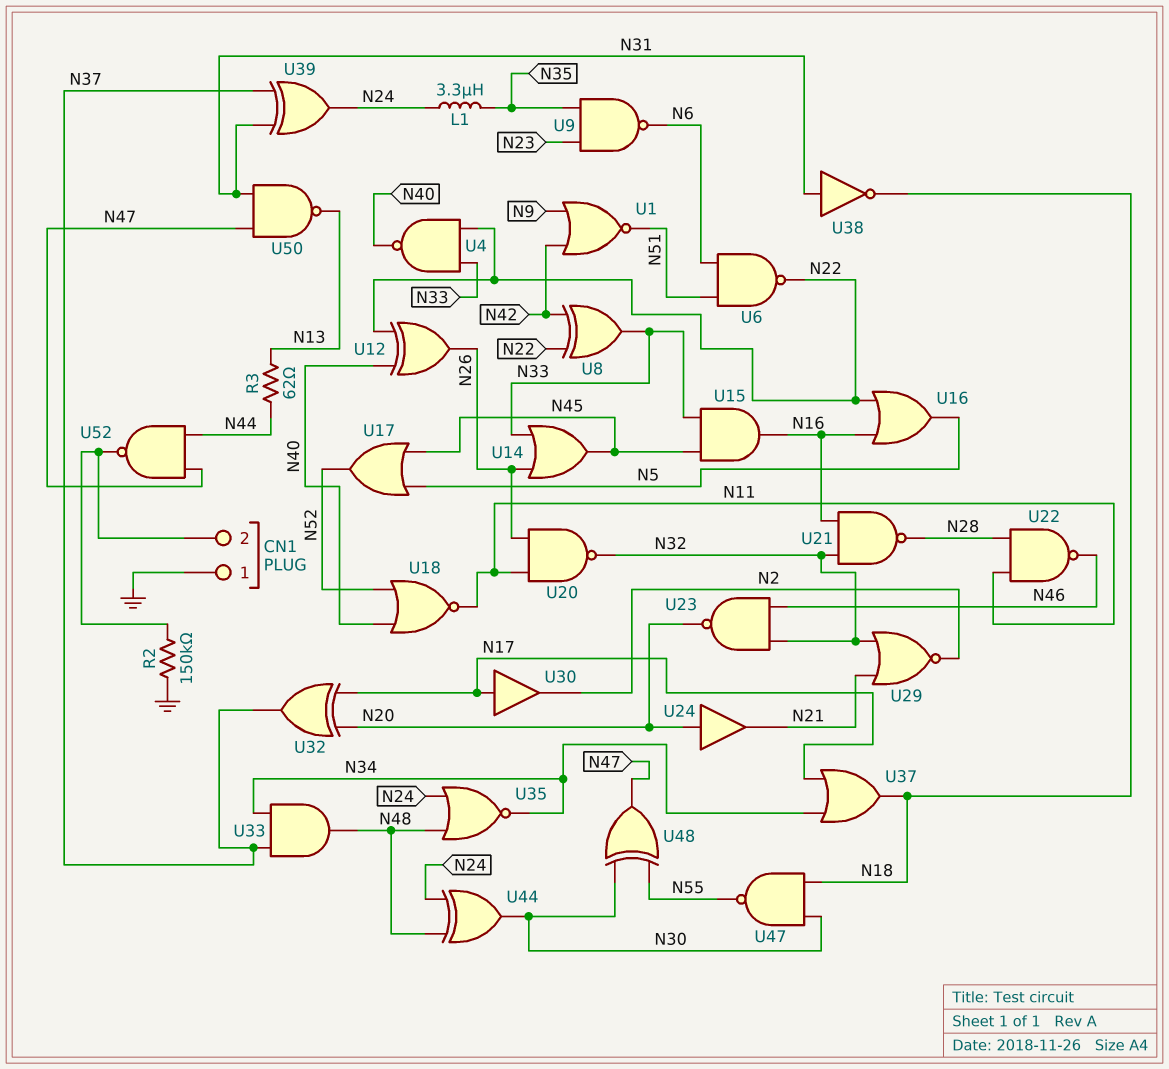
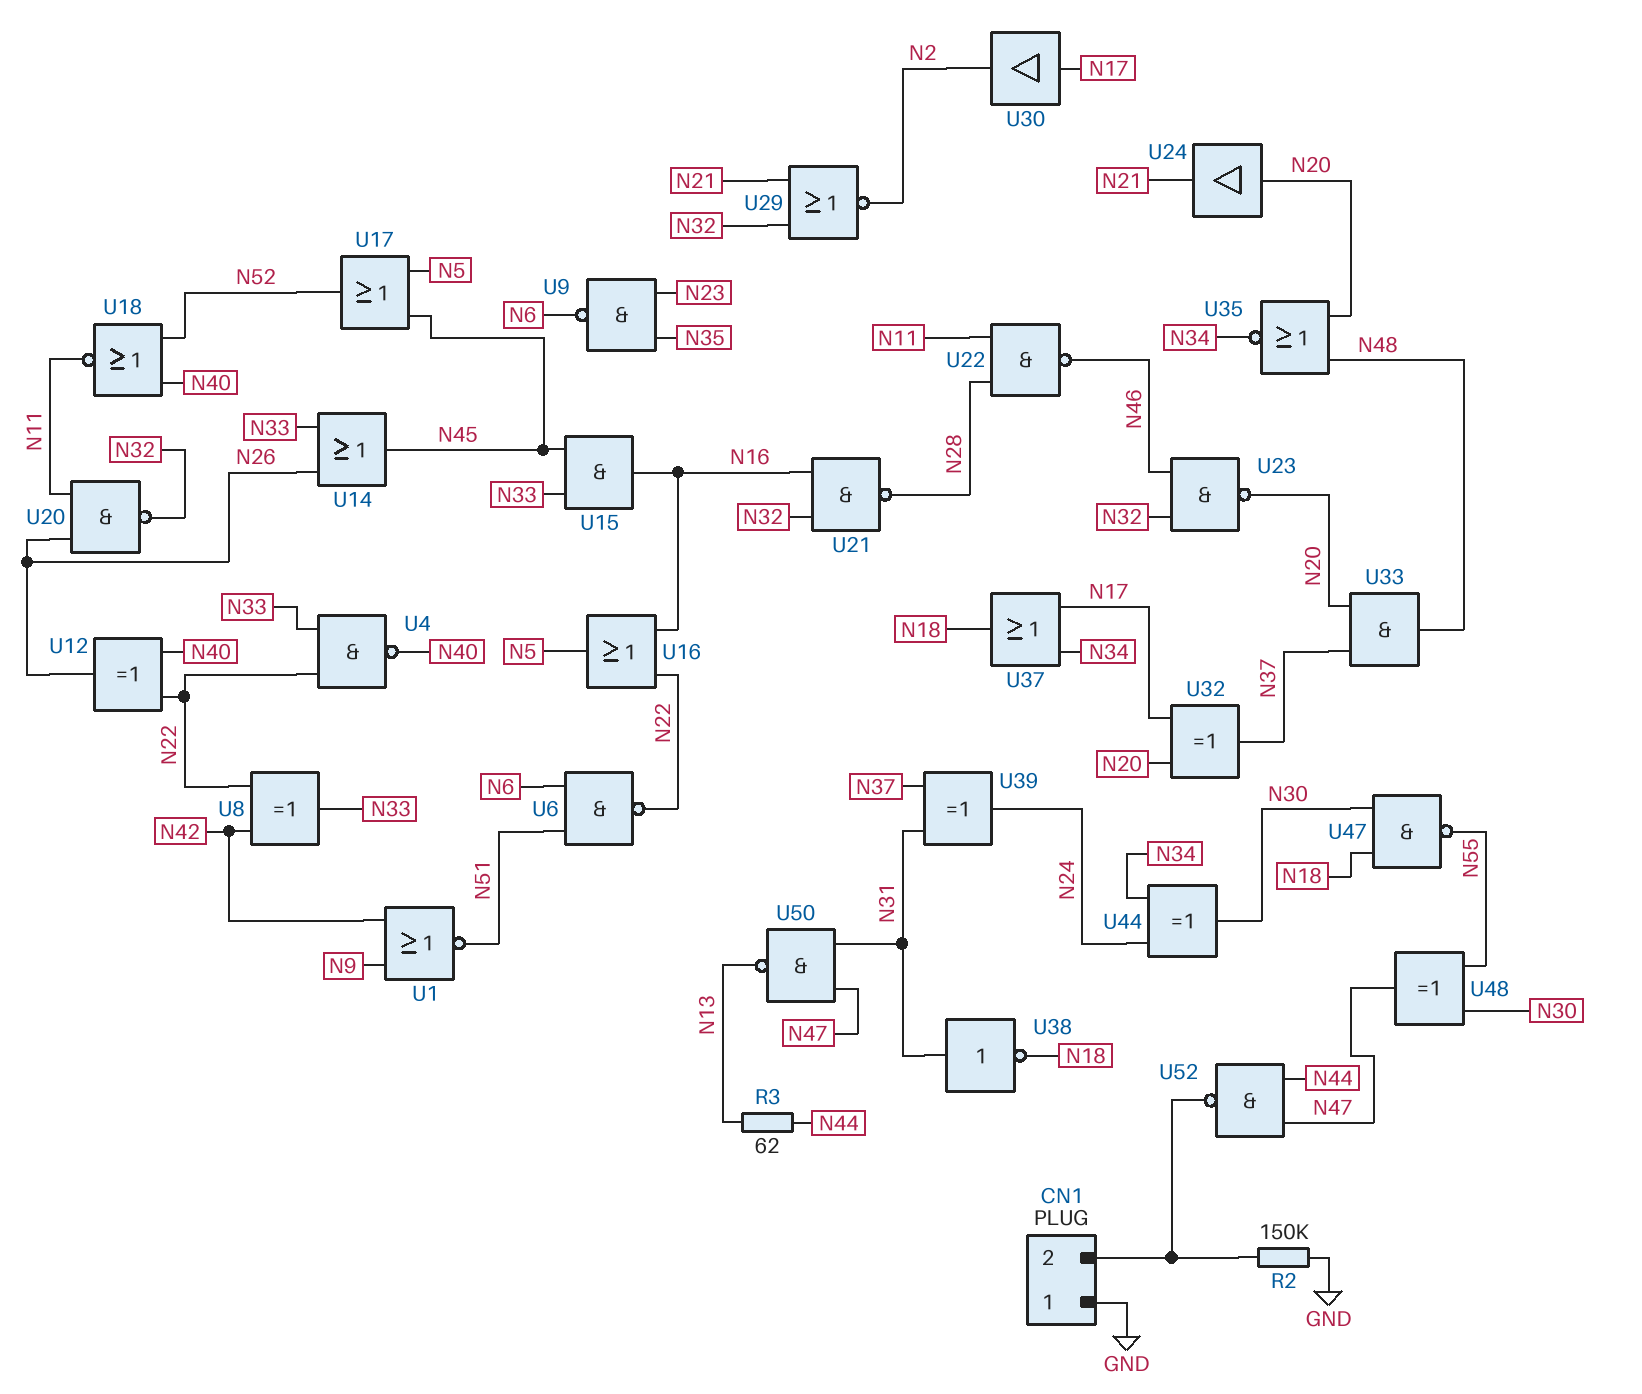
L1: 3.3uH (N24, N35) -> none
U33: AND (in N34, in N37, out N48) -> AND (in N20, in N37, out N48)
U35: NOR (in N24, in N48, out N34) -> NOR (in N20, in N48, out N34)
U44: XOR (in N24, in N48, out N30) -> XOR (in N24, in N34, out N30)

